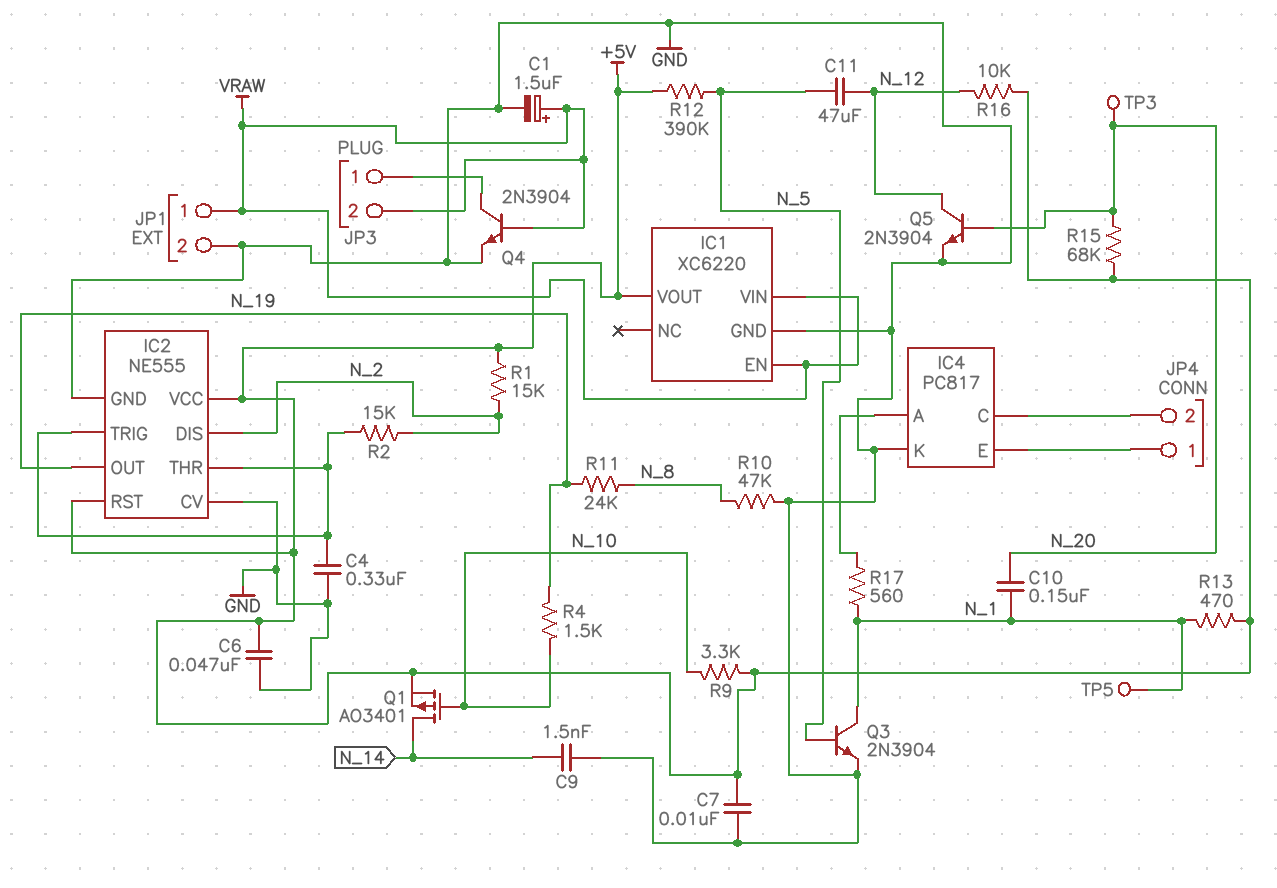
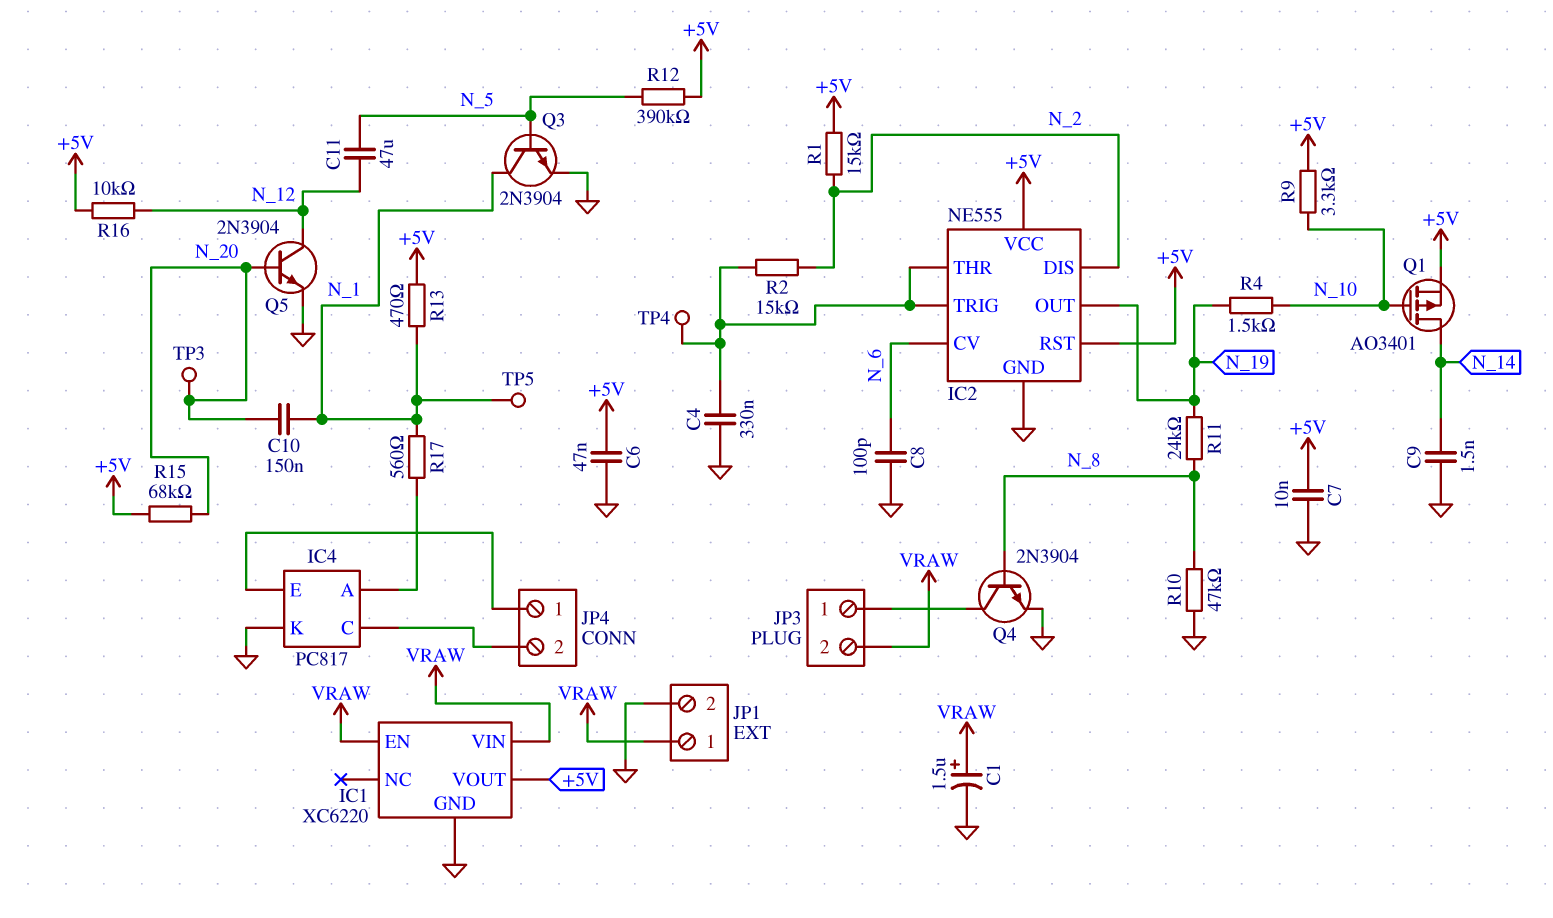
C8: none -> 100pF (GND, N_6)
IC2 pin CV: GND -> N_6
Q4: NPN 2N3904 (B VRAW, C JP3/1, E GND) -> NPN 2N3904 (B N_8, C JP3/1, E GND)
TP4: none -> test point (IC2/THR)

